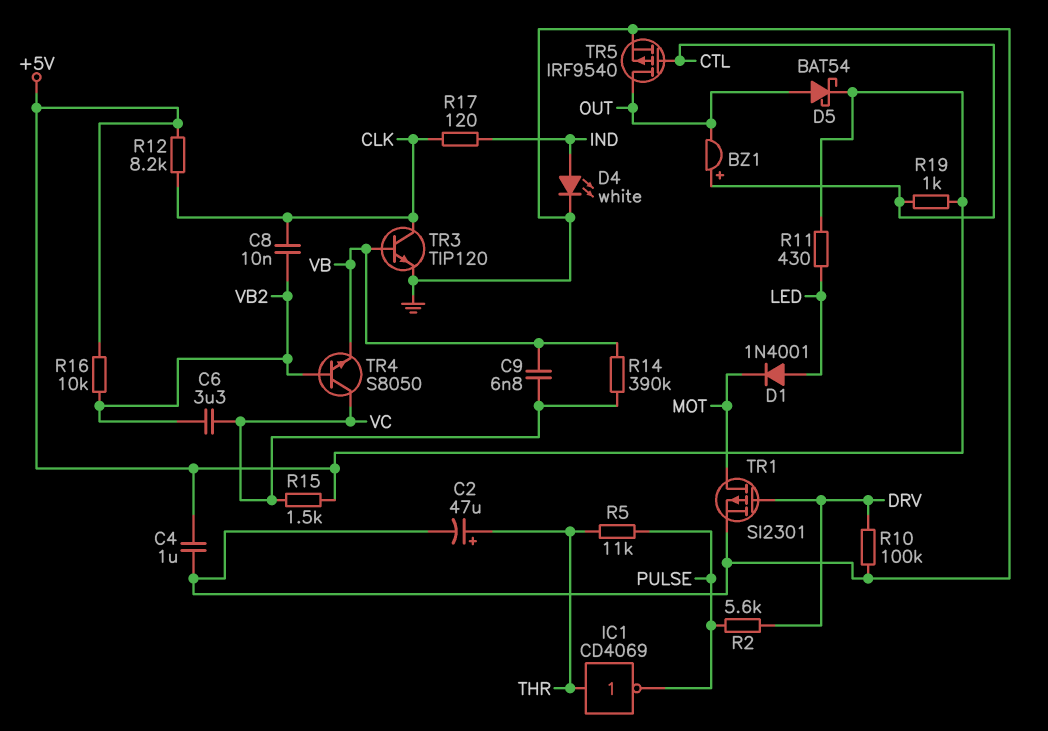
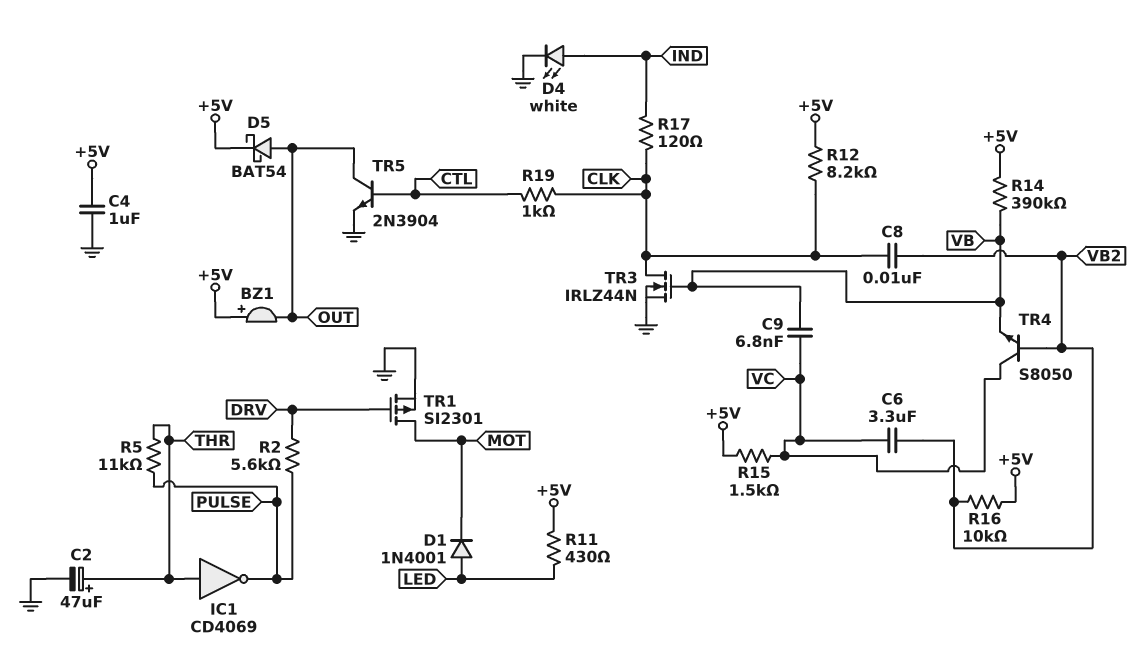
BZ1: buzzer (plus CTL, minus OUT) -> buzzer (plus +5V, minus OUT)
R10: 100k (DRV, GND) -> none
R14: 390k (VB, VC) -> 390k (+5V, VB)
R19: 1k (+5V, CTL) -> 1k (CLK, CTL)
TR3: NPN TIP120 (B VB, C CLK, E GND) -> NMOS IRLZ44N (G VB, D CLK, S GND)
TR5: PMOS IRF9540 (G CTL, D OUT, S GND) -> NPN 2N3904 (B CTL, C OUT, E GND)

